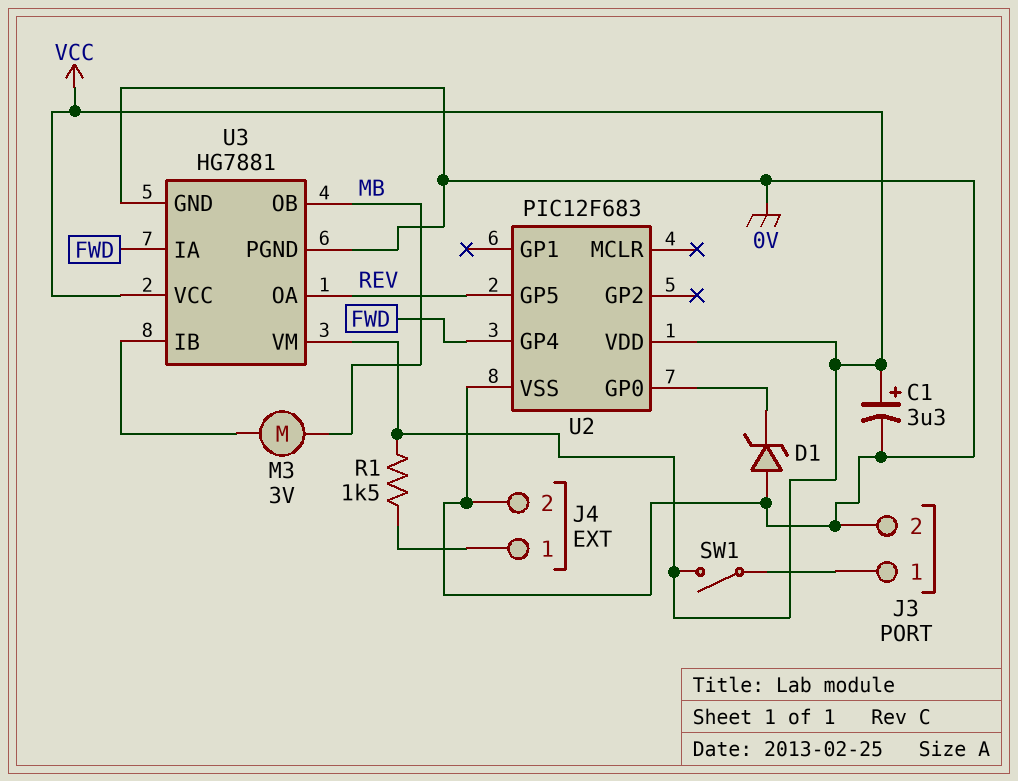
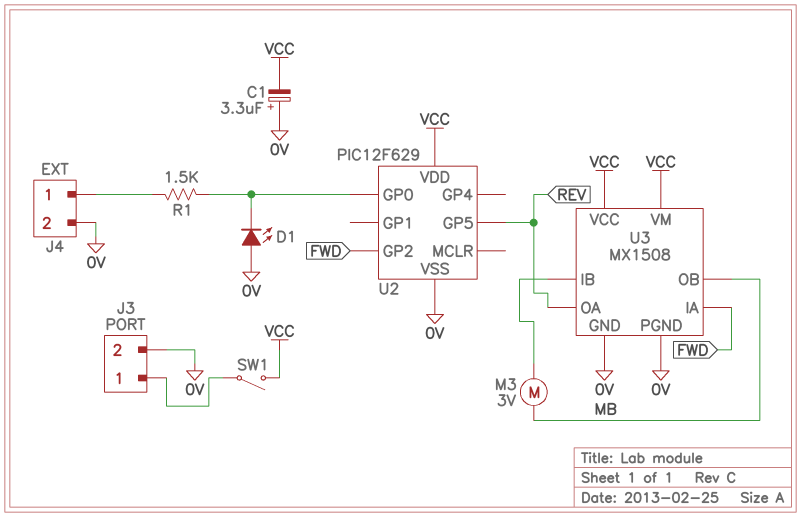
C1: 3.3uF (plus VCC, minus 0V) -> 3.3uF (plus 0V, minus VCC)
D1: zener (A 0V, K U2/GP0) -> LED (A 0V, K U2/GP0)
R1: 1.5k (J4/1, VCC) -> 1.5k (J4/1, U2/GP0)
U2: PIC12F683 -> PIC12F629
U2 pin GP2: none -> FWD
U2 pin GP4: FWD -> none
U3: HG7881 -> MX1508

